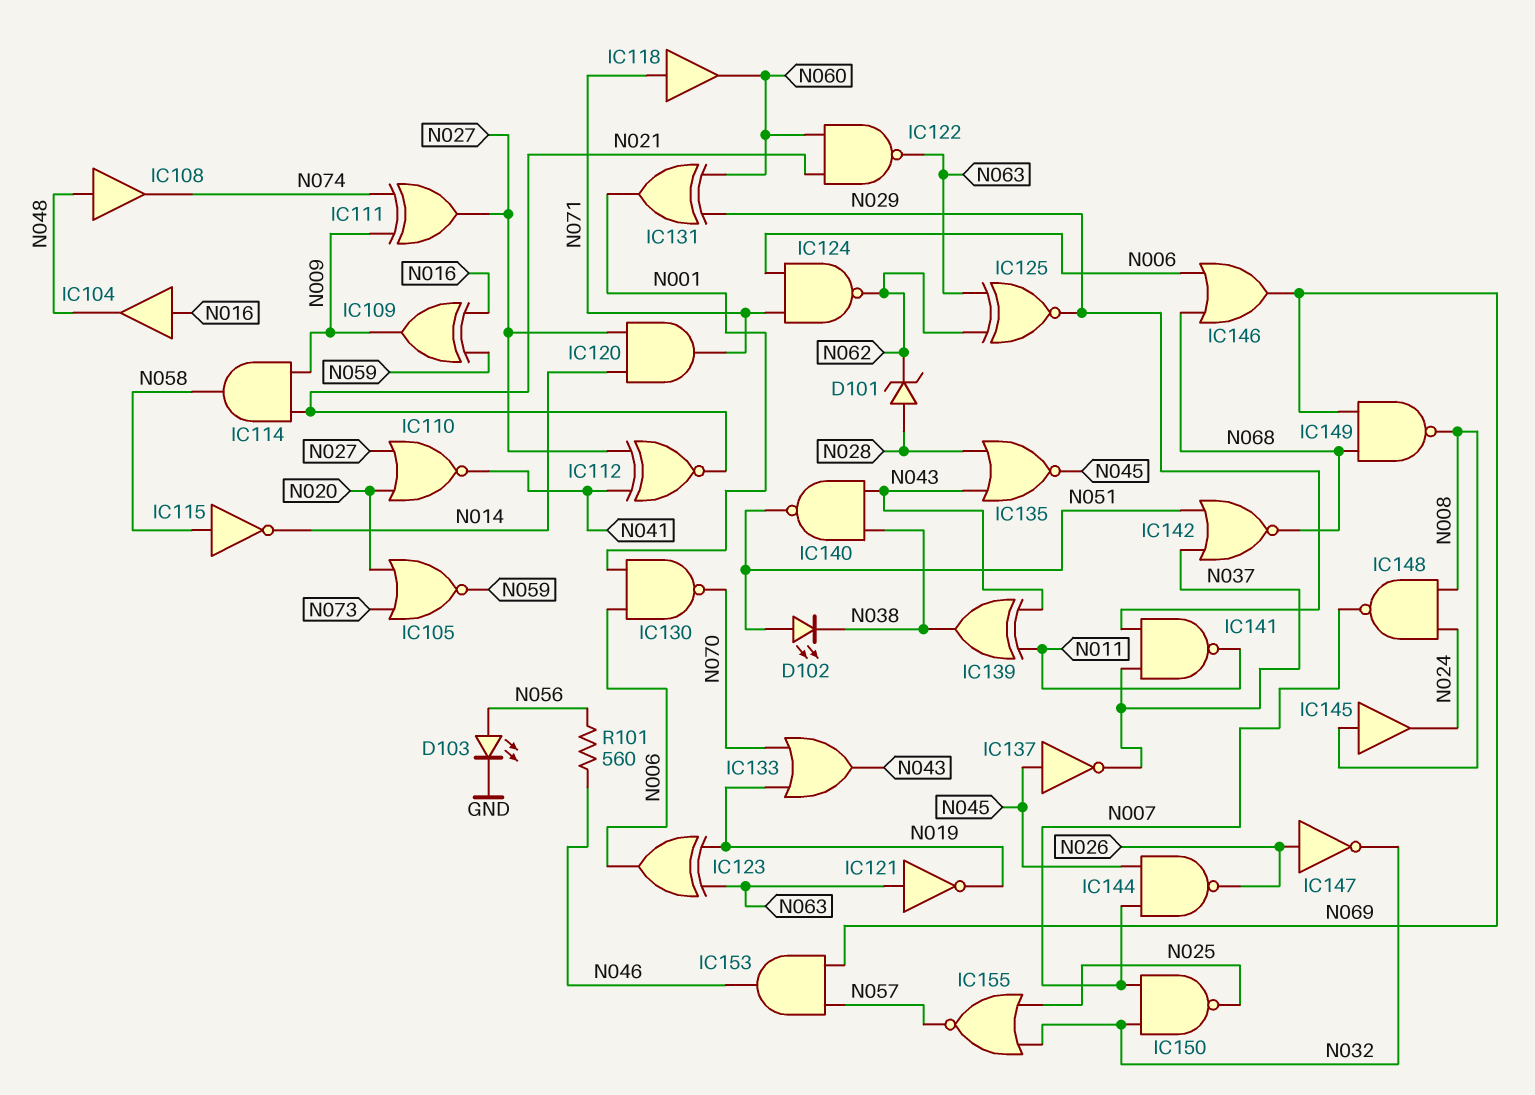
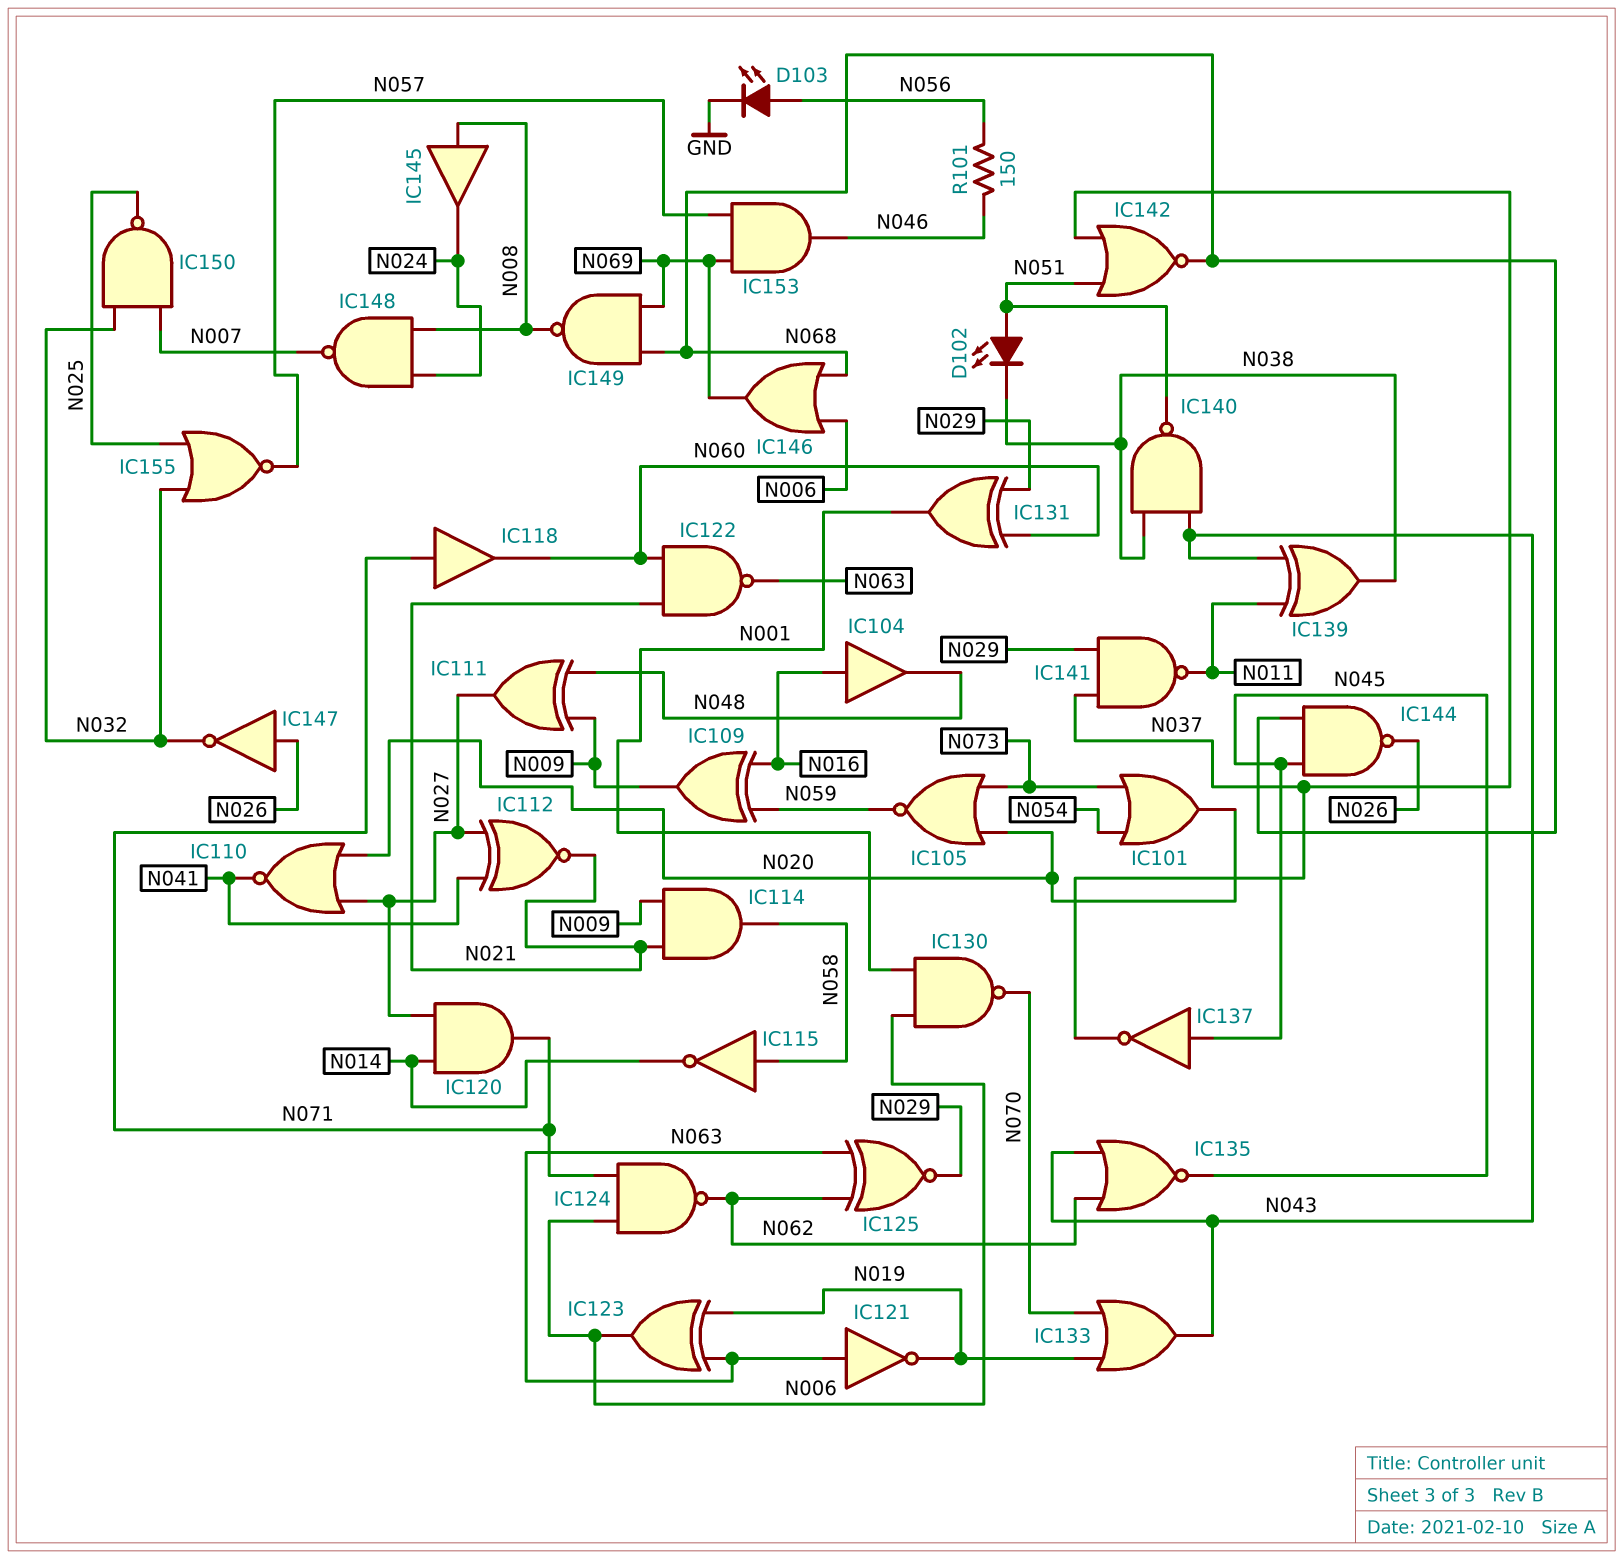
D101: zener (A N028, K N062) -> none
IC101: none -> OR (in N054, in N073, out N020)
IC108: buffer (in N048, out N074) -> none
IC111: XOR (in N009, in N074, out N027) -> XOR (in N009, in N048, out N027)
IC135: NOR (in N028, in N043, out N045) -> NOR (in N043, in N062, out N045)
IC144: NAND (in N007, in N045, out N026) -> NAND (in N045, in N068, out N026)
R101: 560 (N046, N056) -> 150 (N046, N056)

